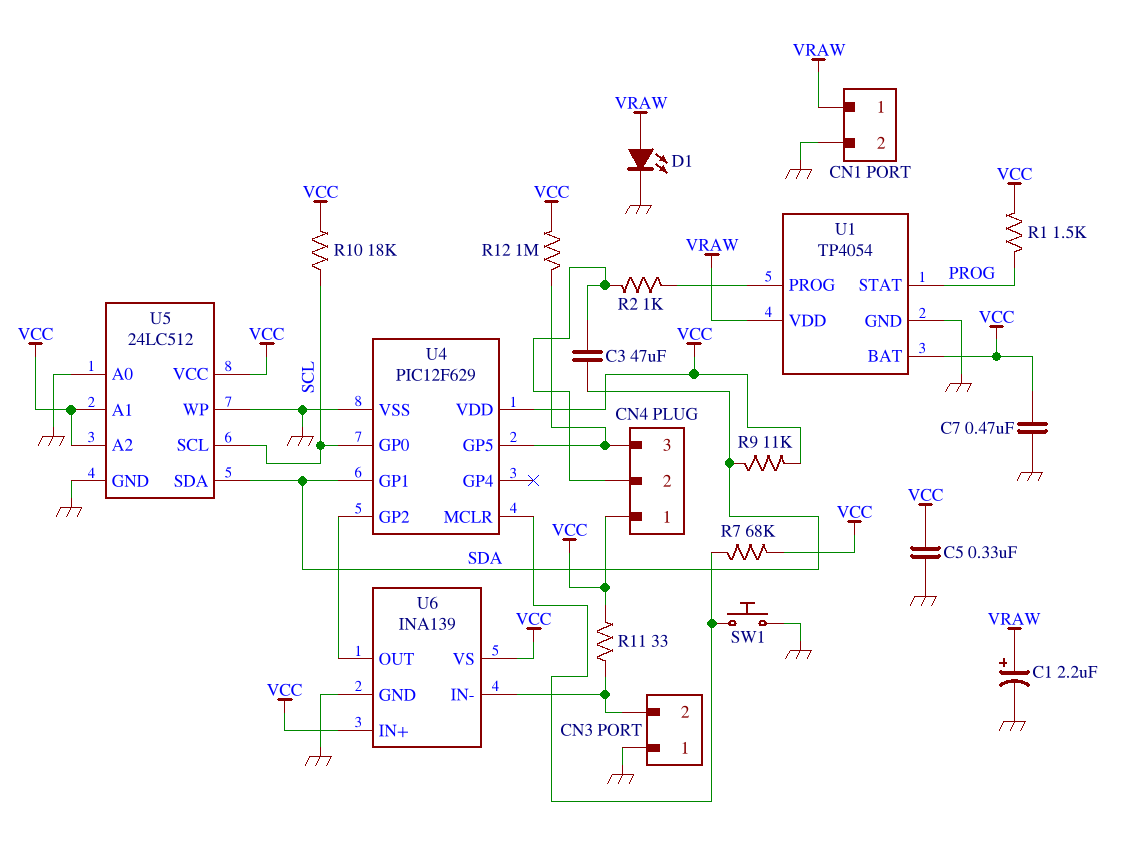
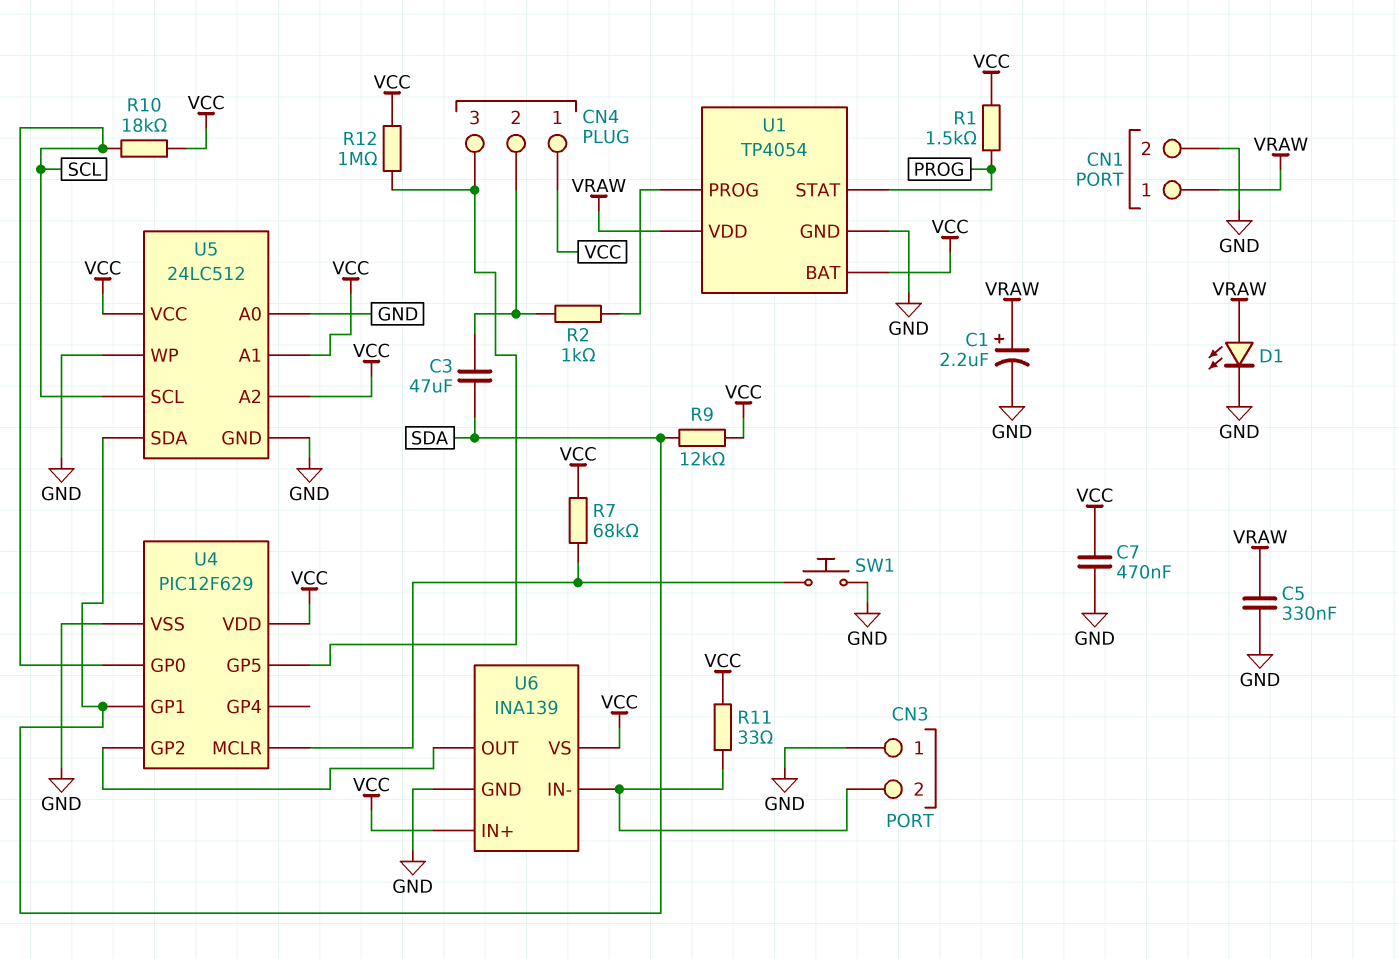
C5: 330nF (GND, VCC) -> 330nF (GND, VRAW)
R9: 11k (SDA, VCC) -> 12k (SDA, VCC)

